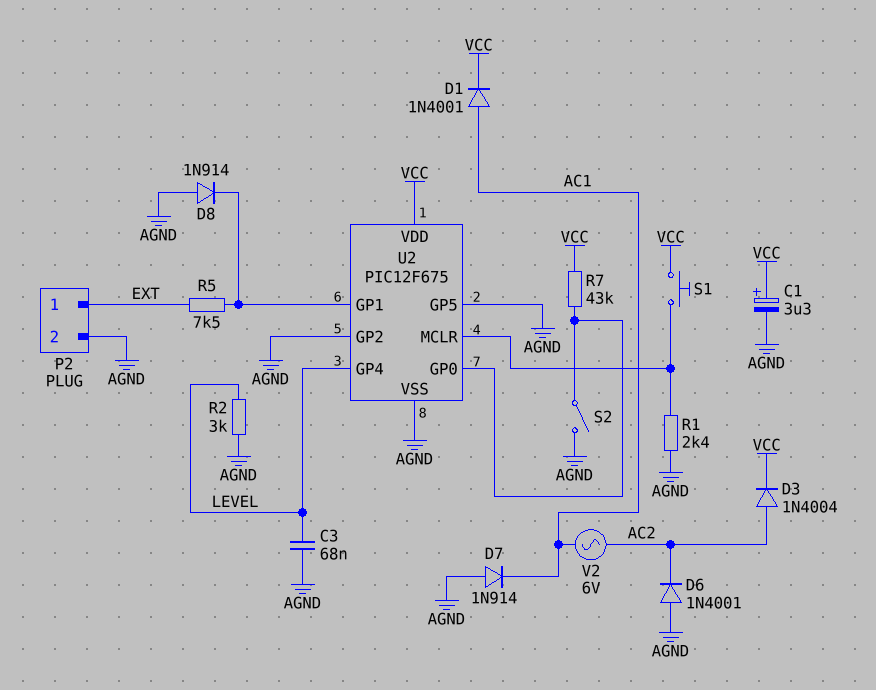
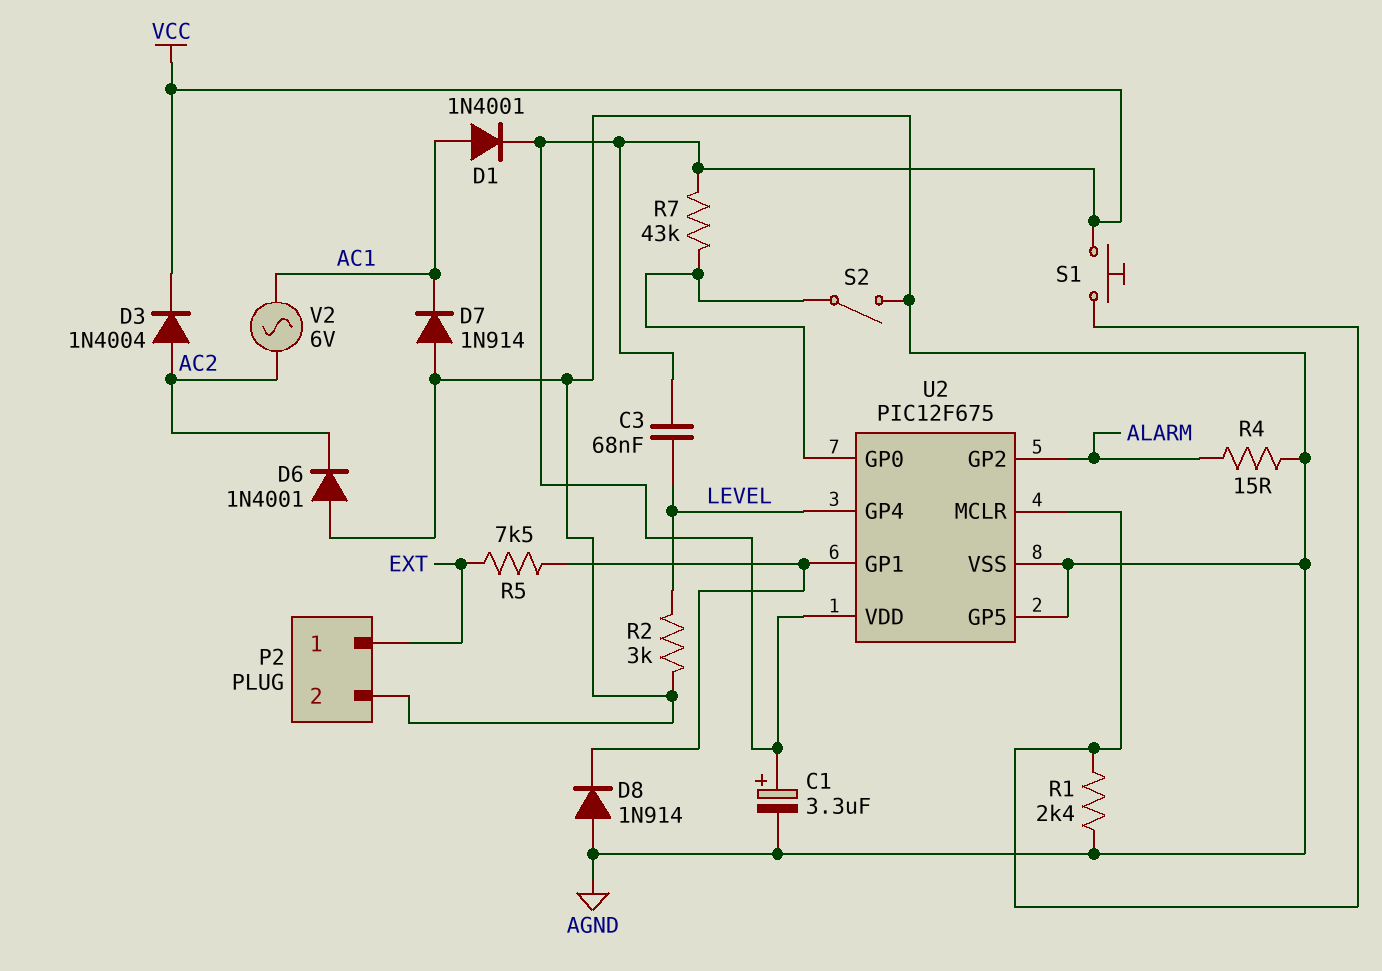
C3: 68nF (AGND, LEVEL) -> 68nF (LEVEL, VCC)
R4: none -> 15 (AGND, ALARM)
U2 pin GP2: AGND -> ALARM

